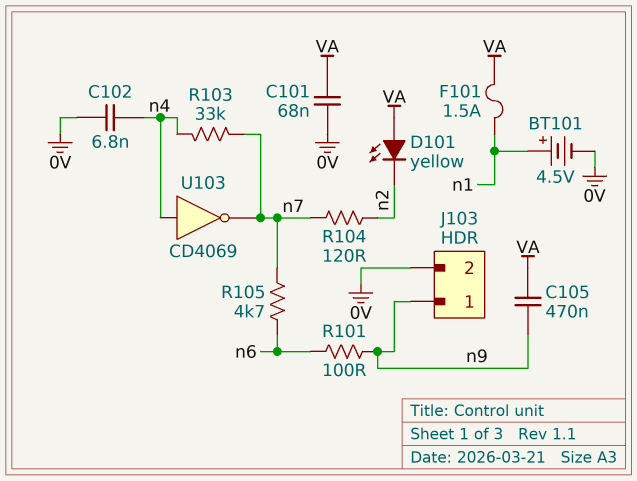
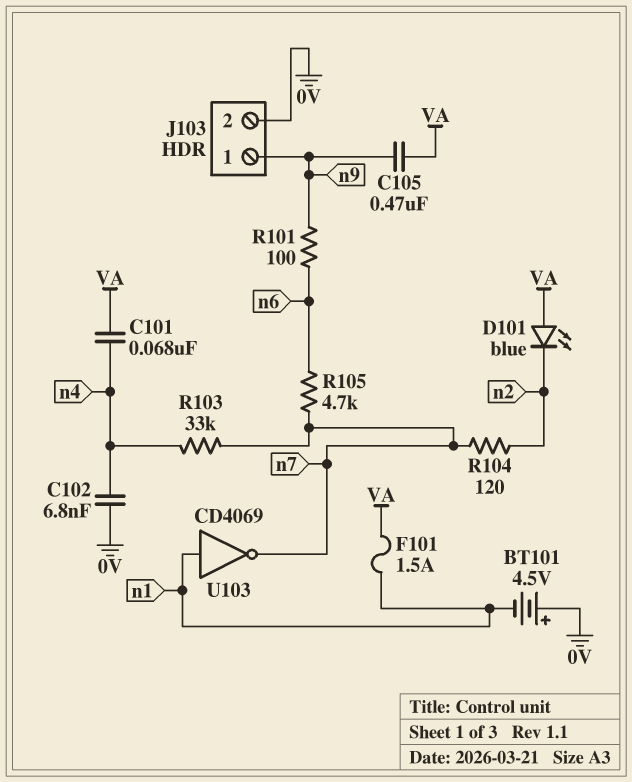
BT101: 4.5V (plus n1, minus 0V) -> 4.5V (plus 0V, minus n1)
C101: 68nF (0V, VA) -> 68nF (VA, n4)
D101: LED yellow (A VA, K n2) -> LED blue (A VA, K n2)
U103: NOT CD4069 (in n4, out n7) -> NOT CD4069 (in n1, out n7)

